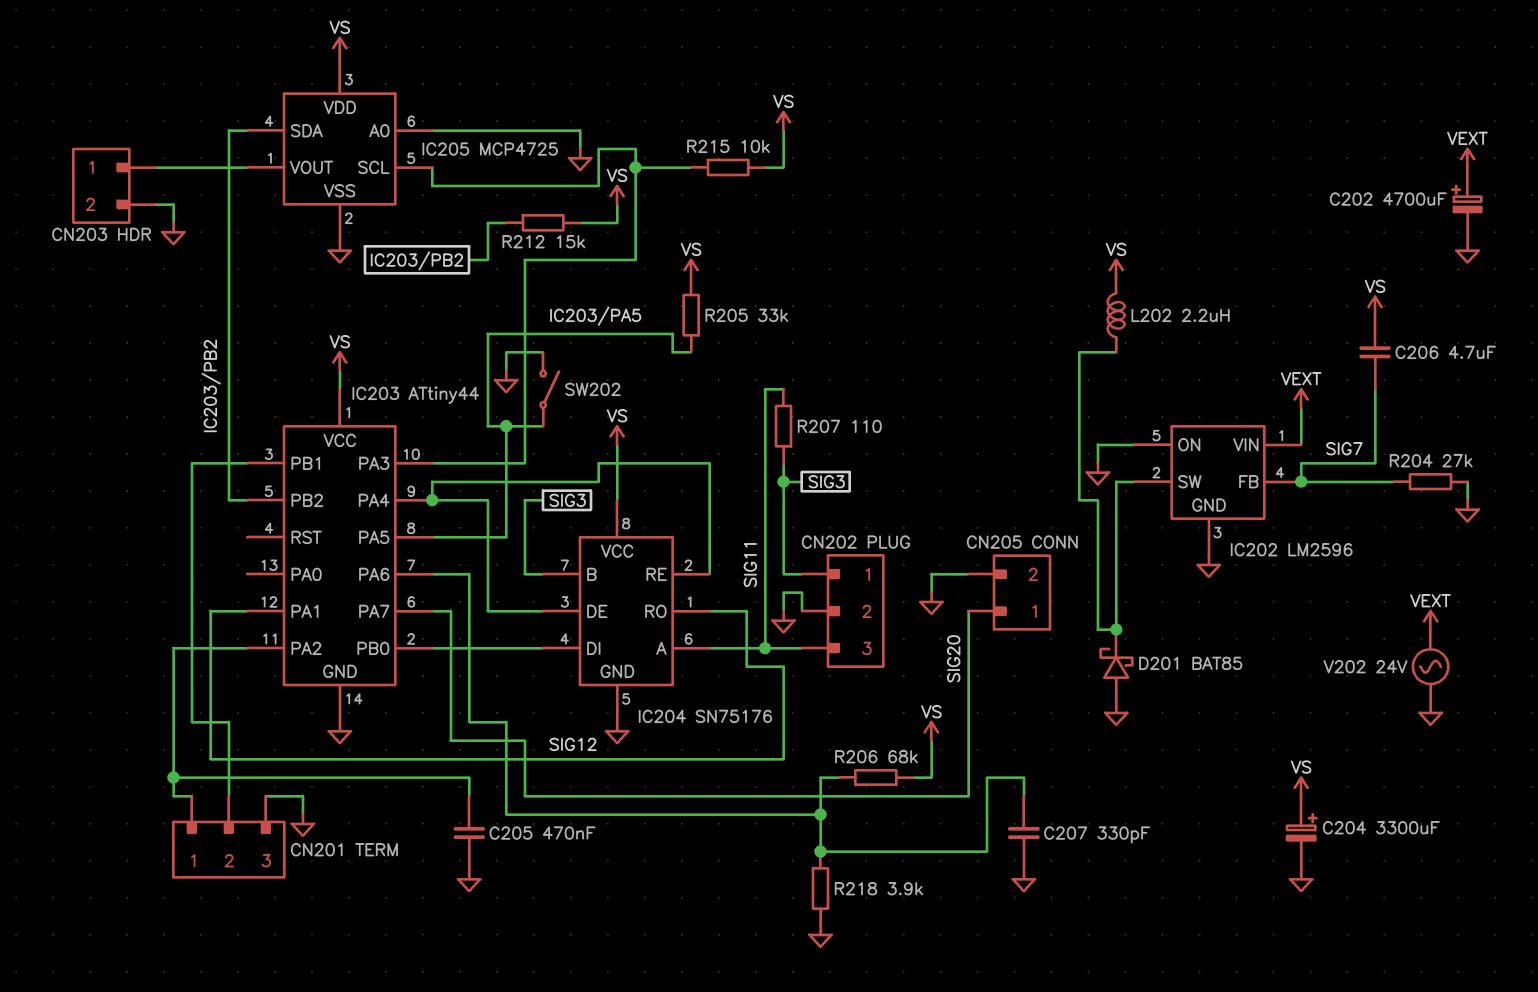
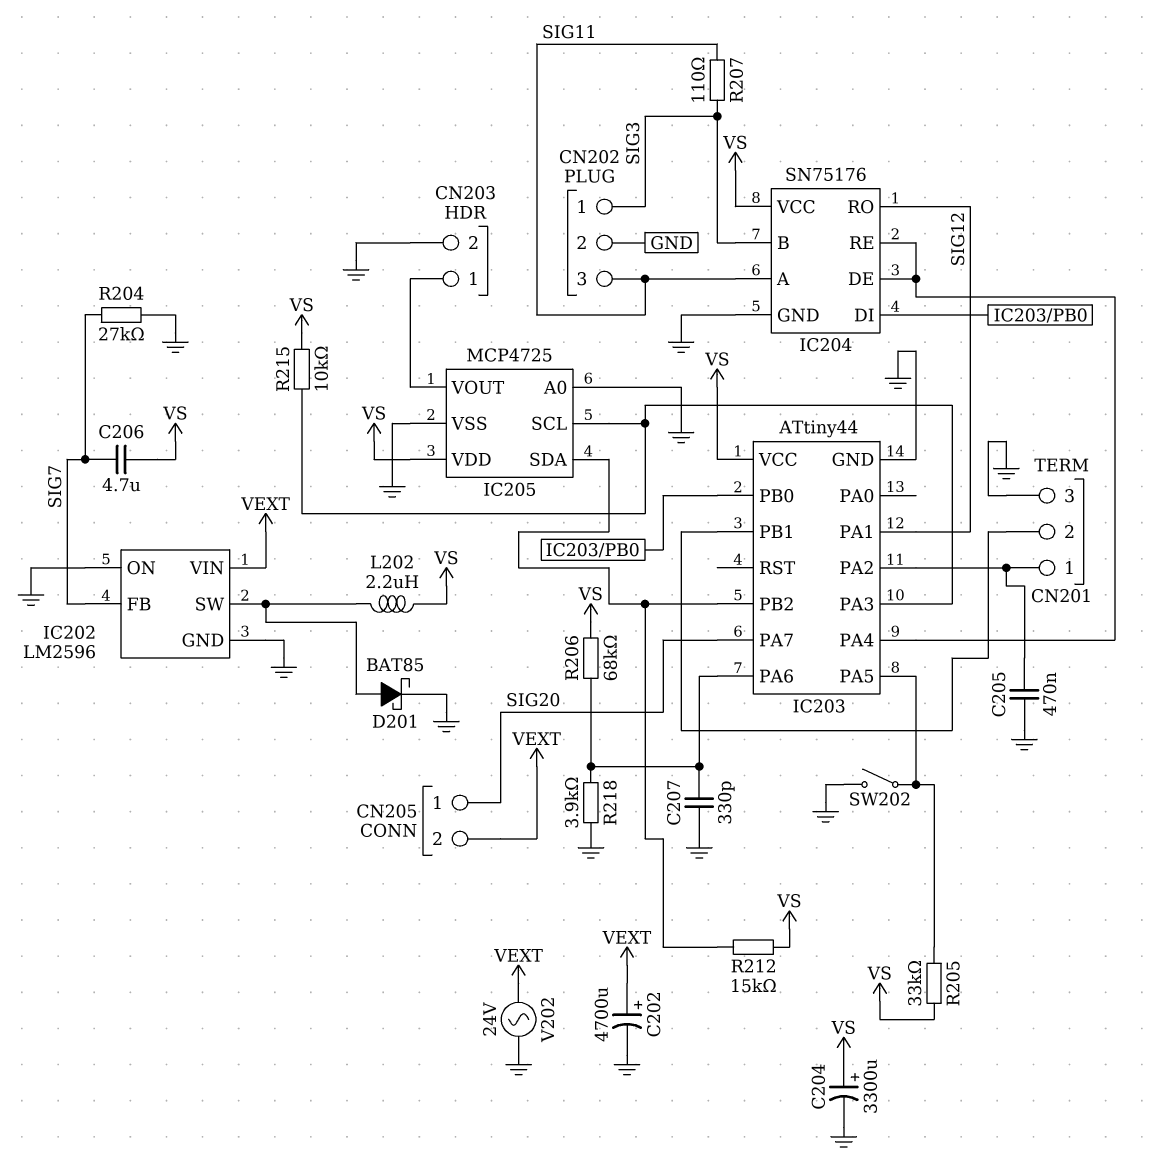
CN205 pin 2: GND -> VEXT
D201: schottky BAT85 (A GND, K IC202/SW) -> schottky BAT85 (A IC202/SW, K GND)

